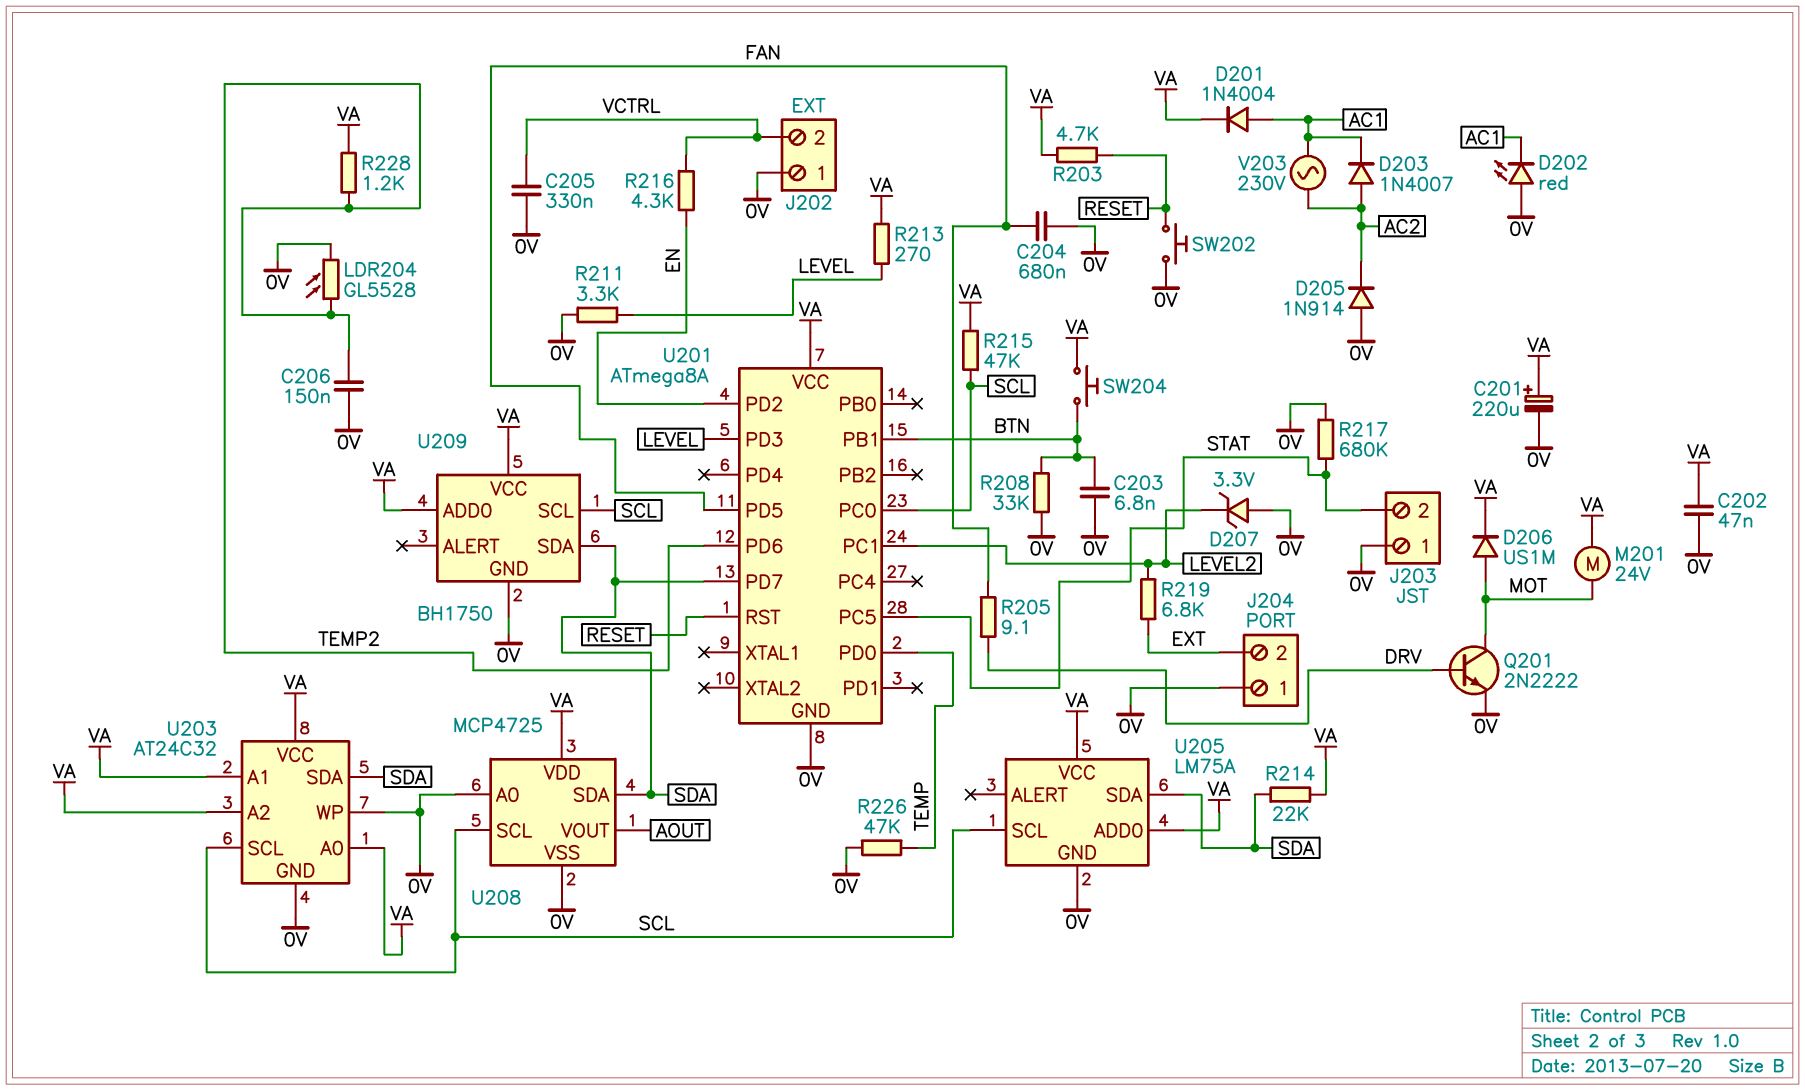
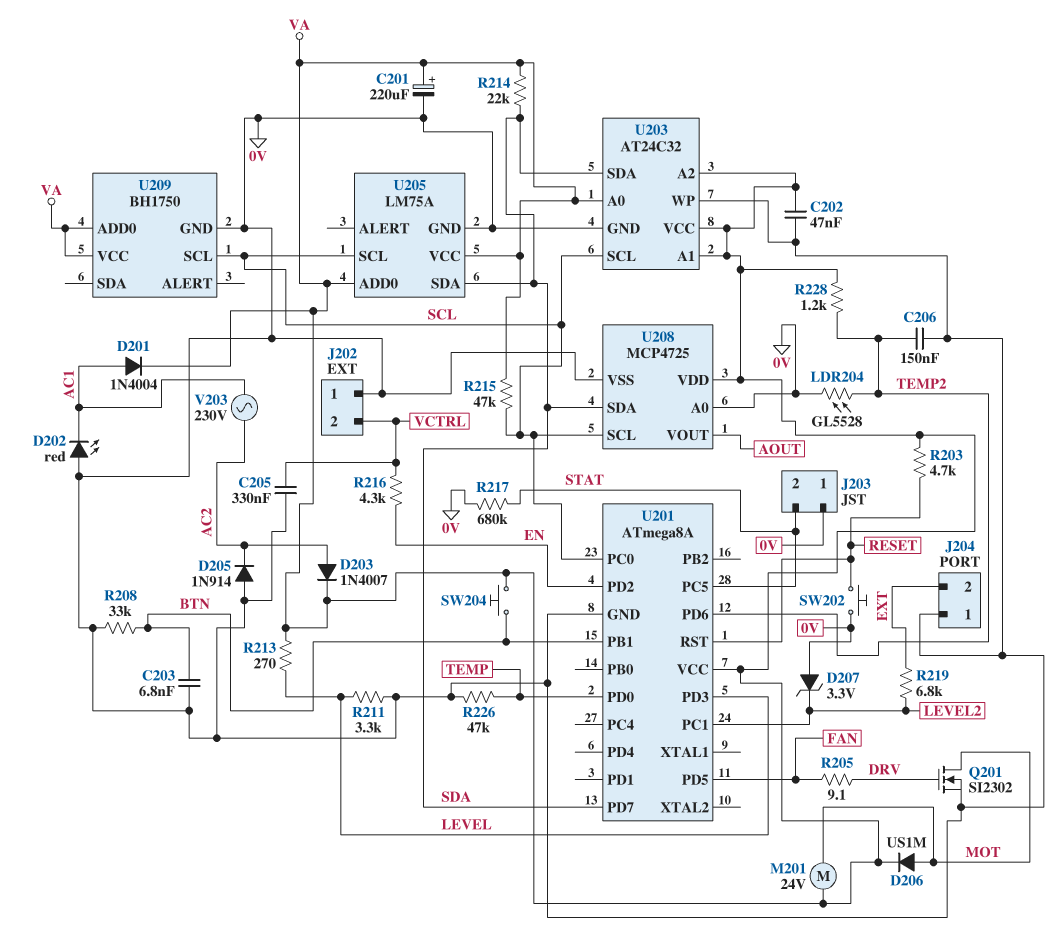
C204: 680nF (0V, FAN) -> none
D203: diode 1N4007 (A AC2, K AC1) -> diode 1N4007 (A AC2, K VA)
Q201: NPN 2N2222 (B DRV, C MOT, E 0V) -> NMOS SI2302 (G DRV, D MOT, S 0V)
U209 pin SDA: SDA -> none

